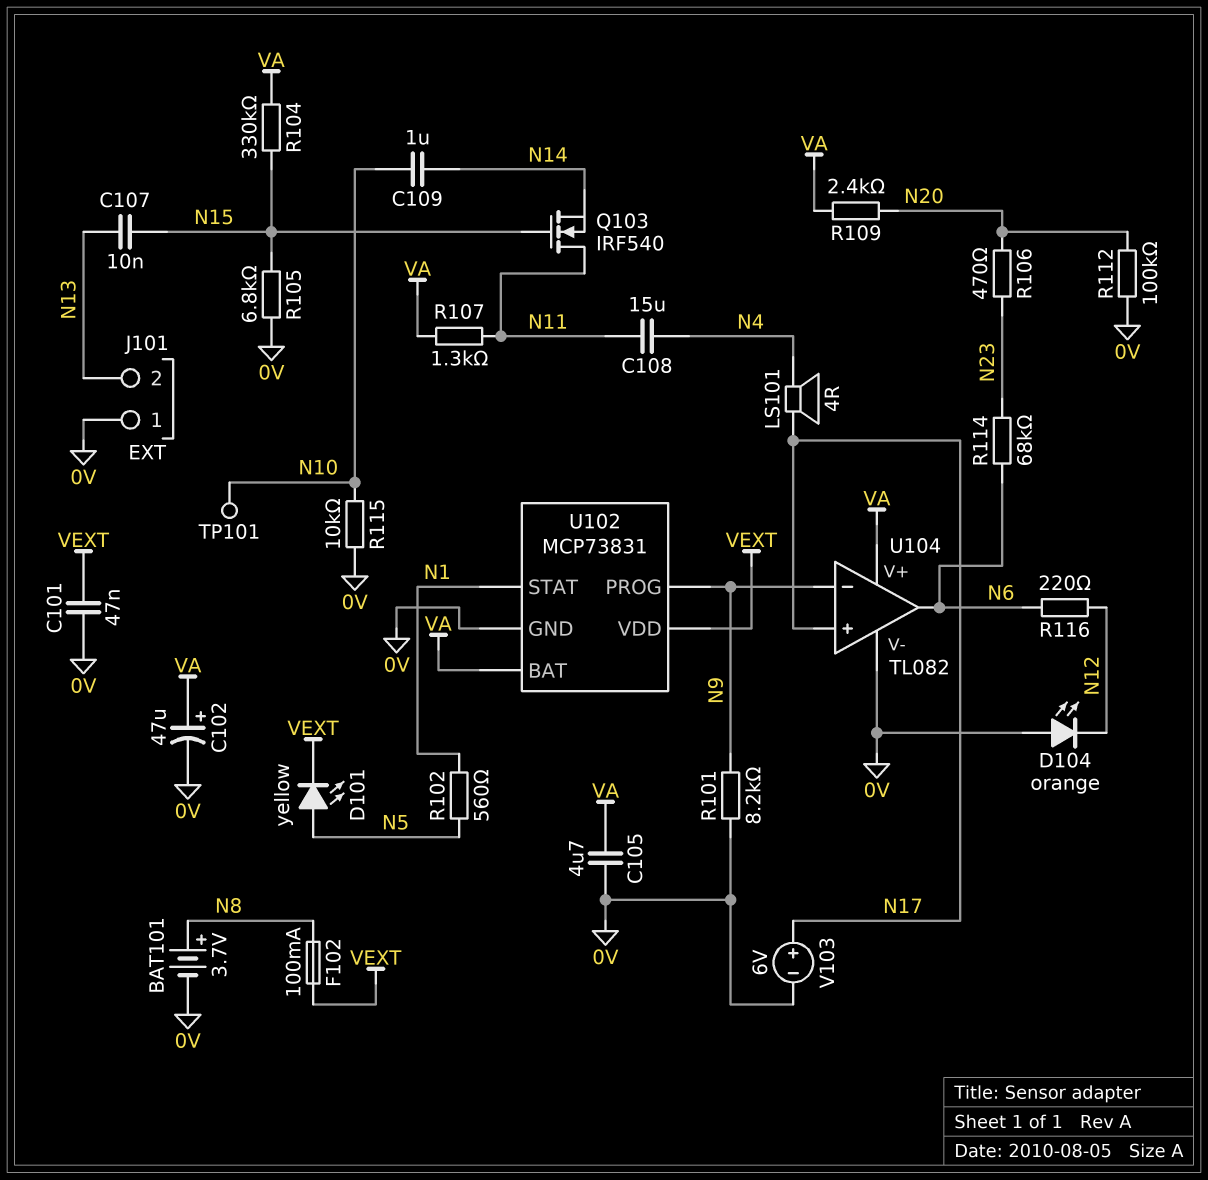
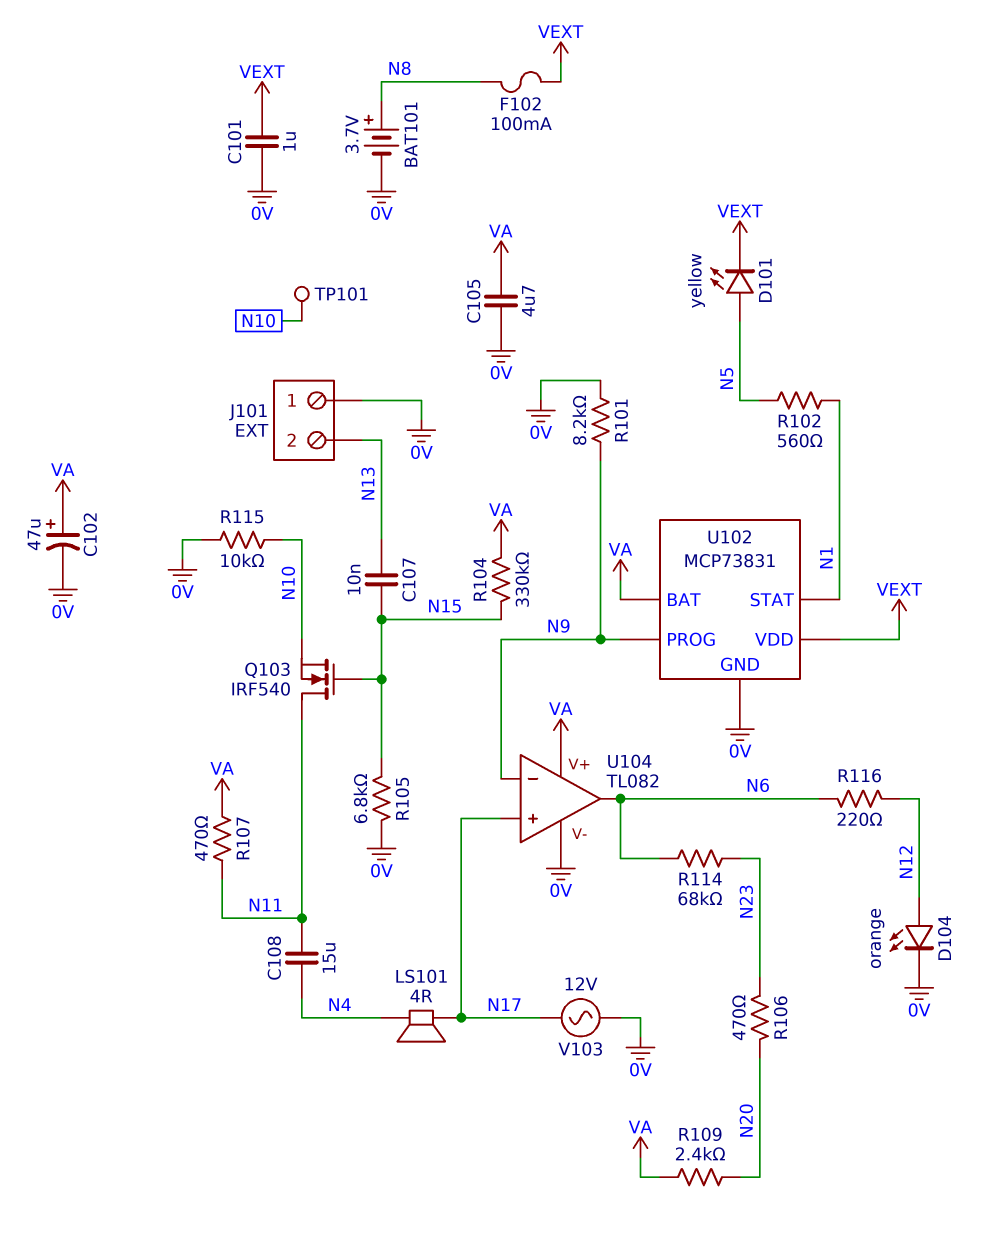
C101: 47nF (0V, VEXT) -> 1uF (0V, VEXT)
C109: 1uF (N10, N14) -> none
D104: LED orange (A 0V, K N12) -> LED orange (A N12, K 0V)
Q103: NMOS IRF540 (G N15, D N11, S N14) -> NMOS IRF540 (G N15, D N11, S N10)
R107: 1.3k (N11, VA) -> 470 (N11, VA)
R112: 100k (0V, N20) -> none
V103: 6V (plus N17, minus 0V) -> AC 12V (0V, N17)

